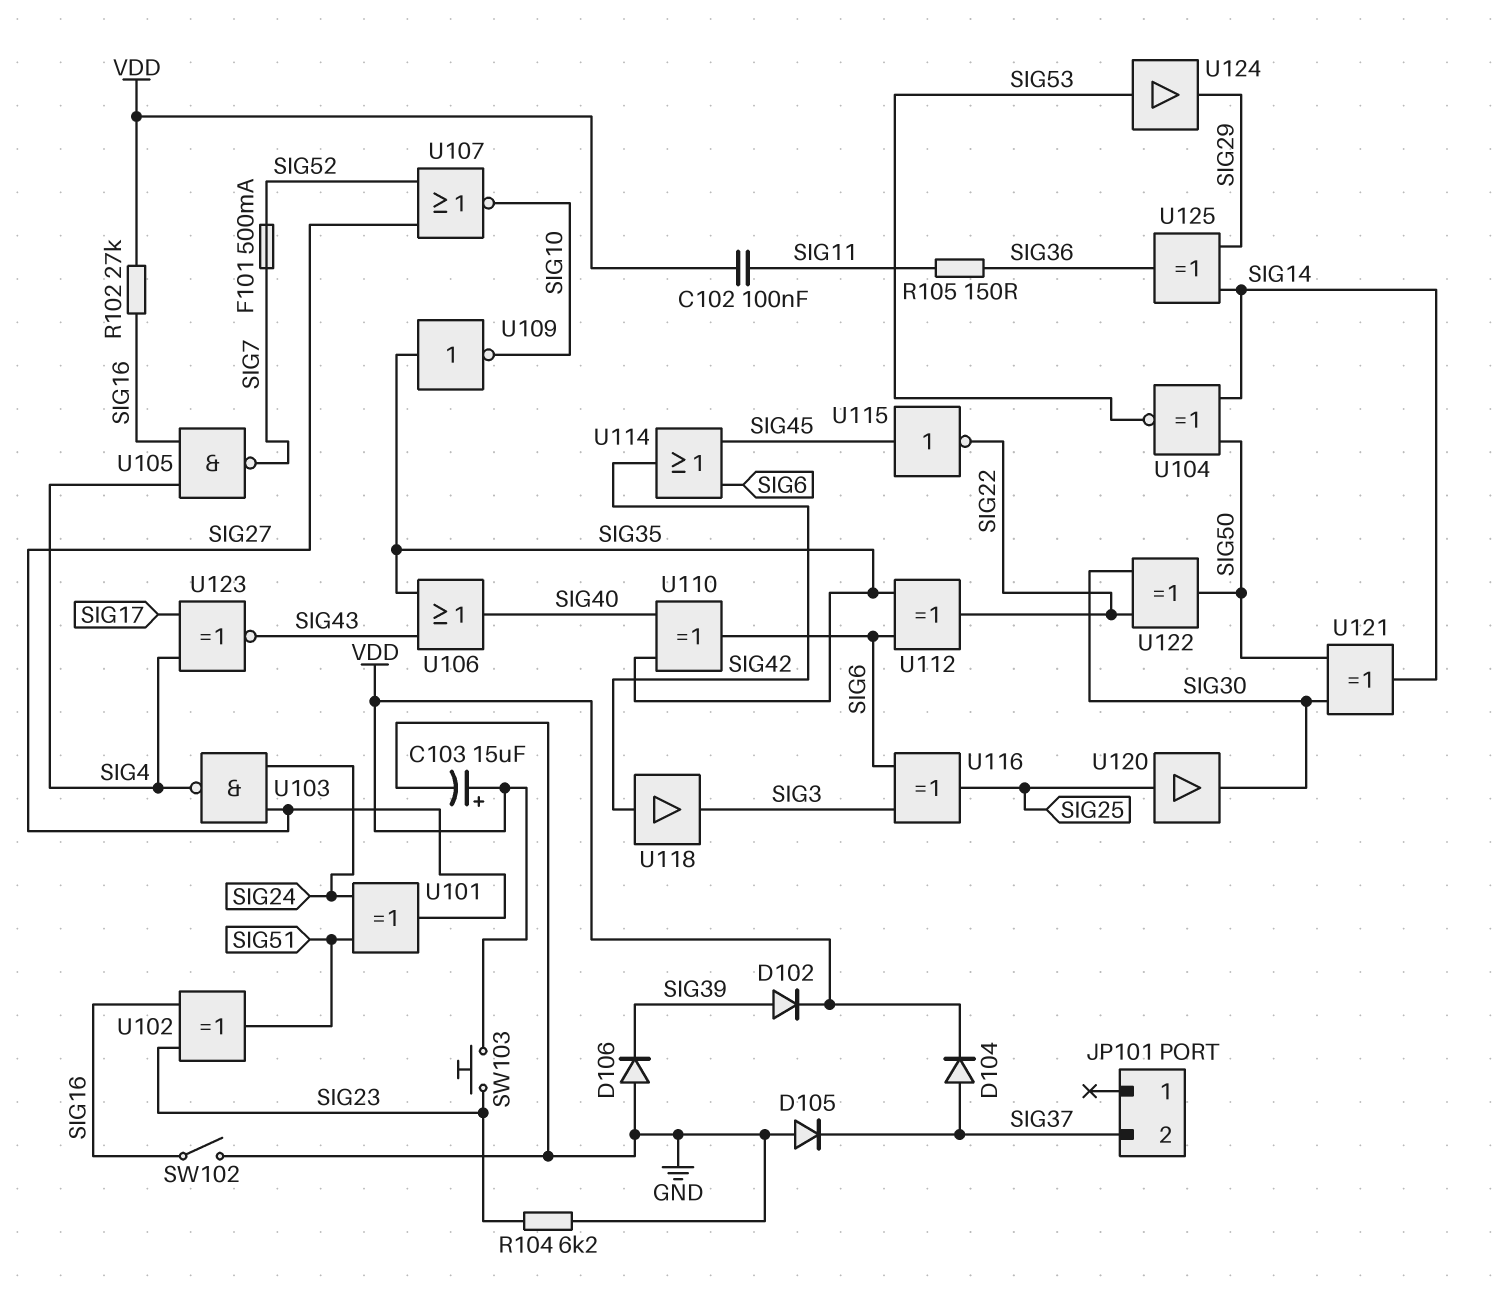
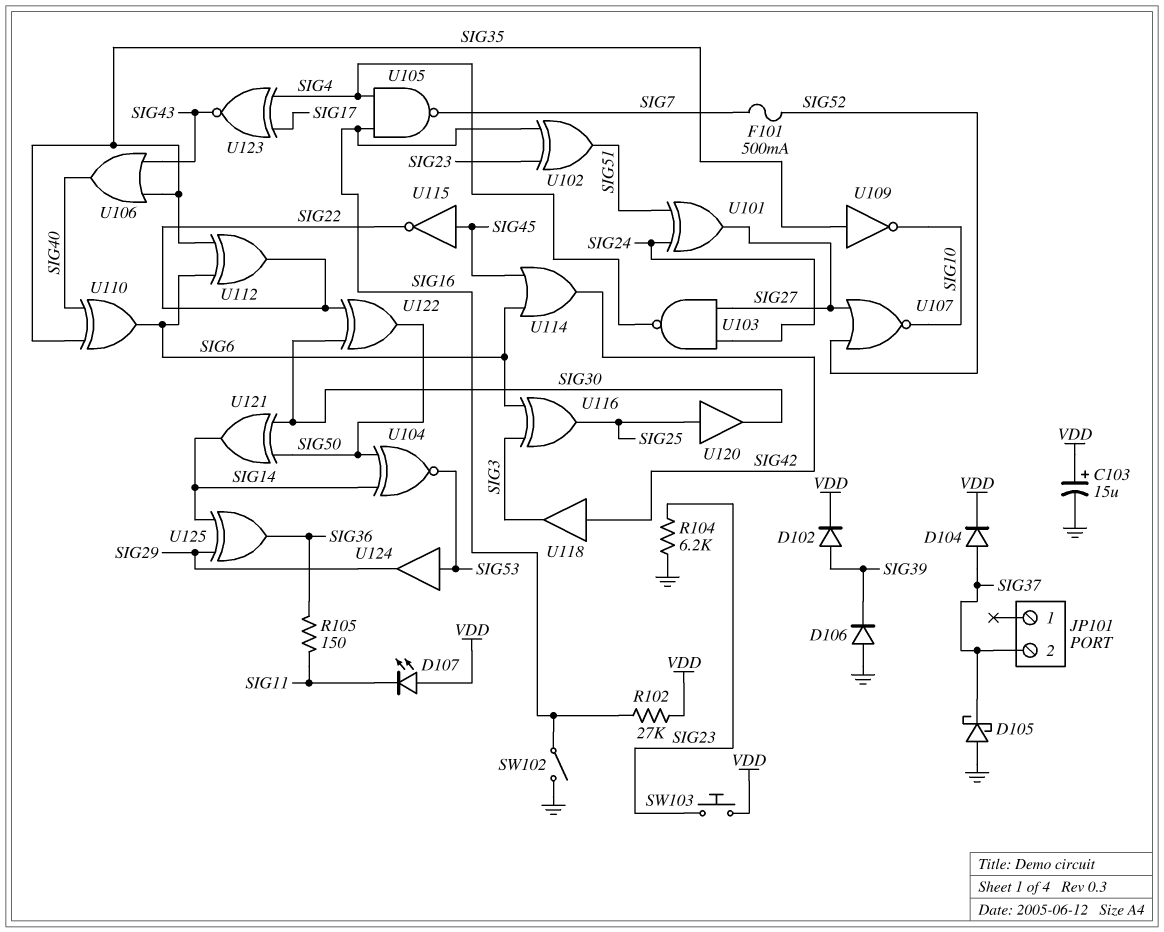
C102: 100nF (SIG11, VDD) -> none
D105: diode (A GND, K SIG37) -> schottky (A GND, K SIG37)
D107: none -> LED (A VDD, K SIG11)

